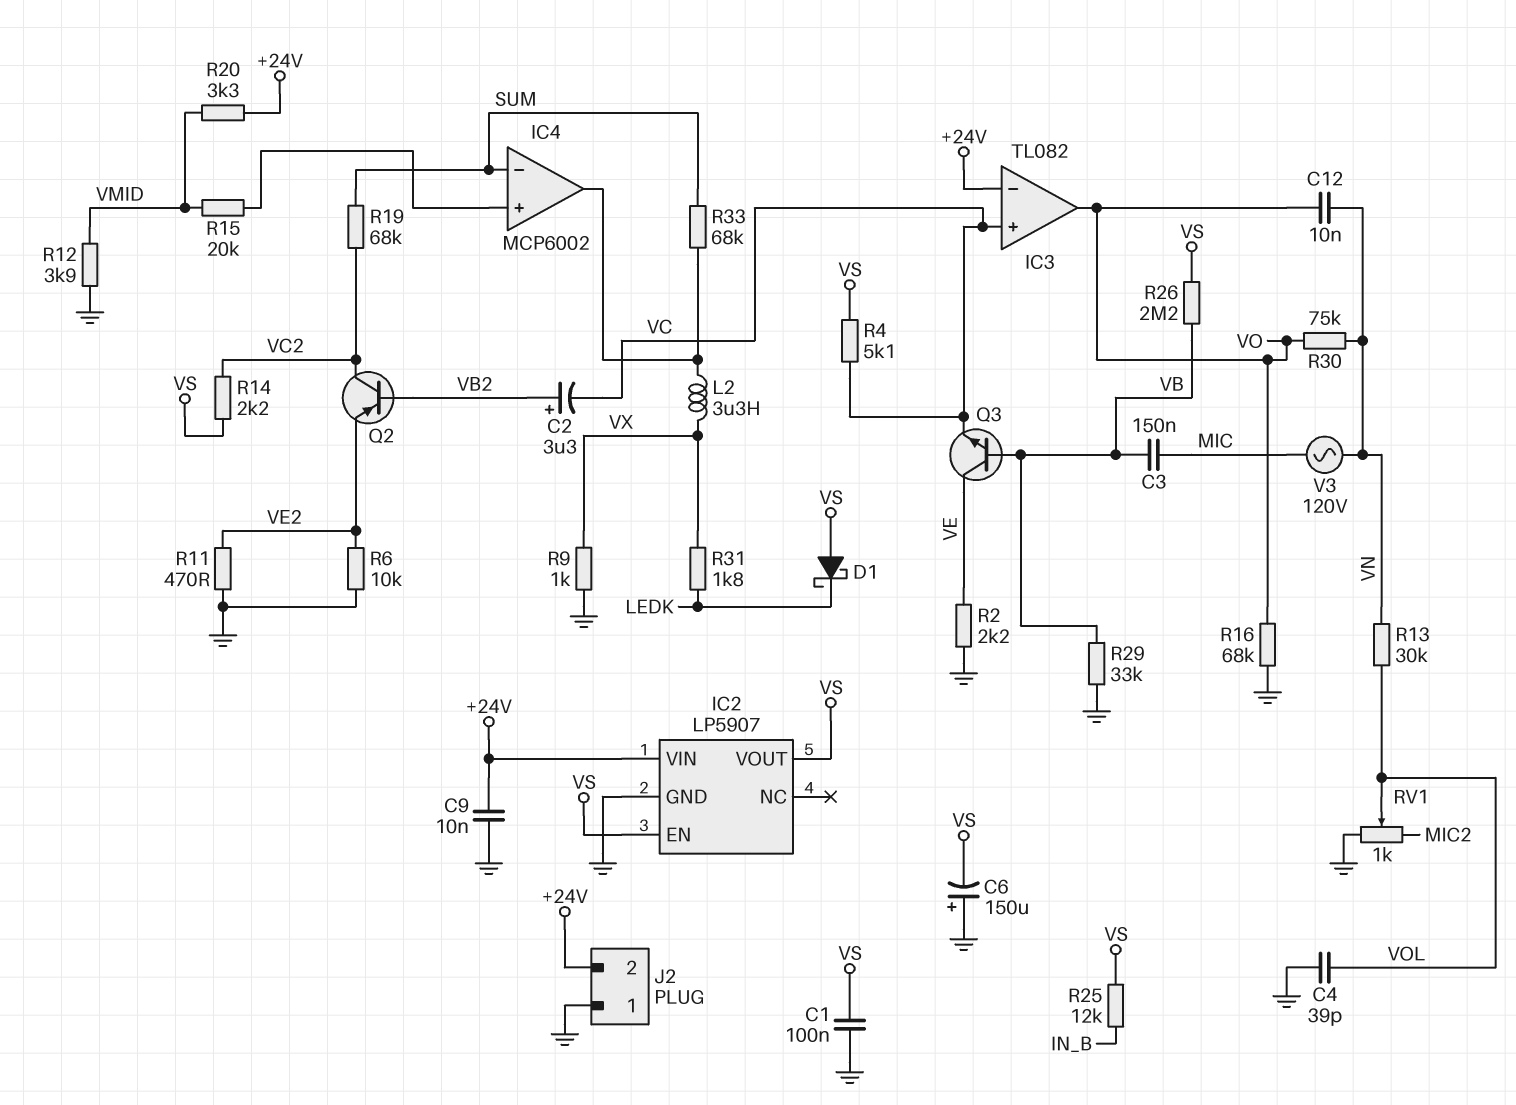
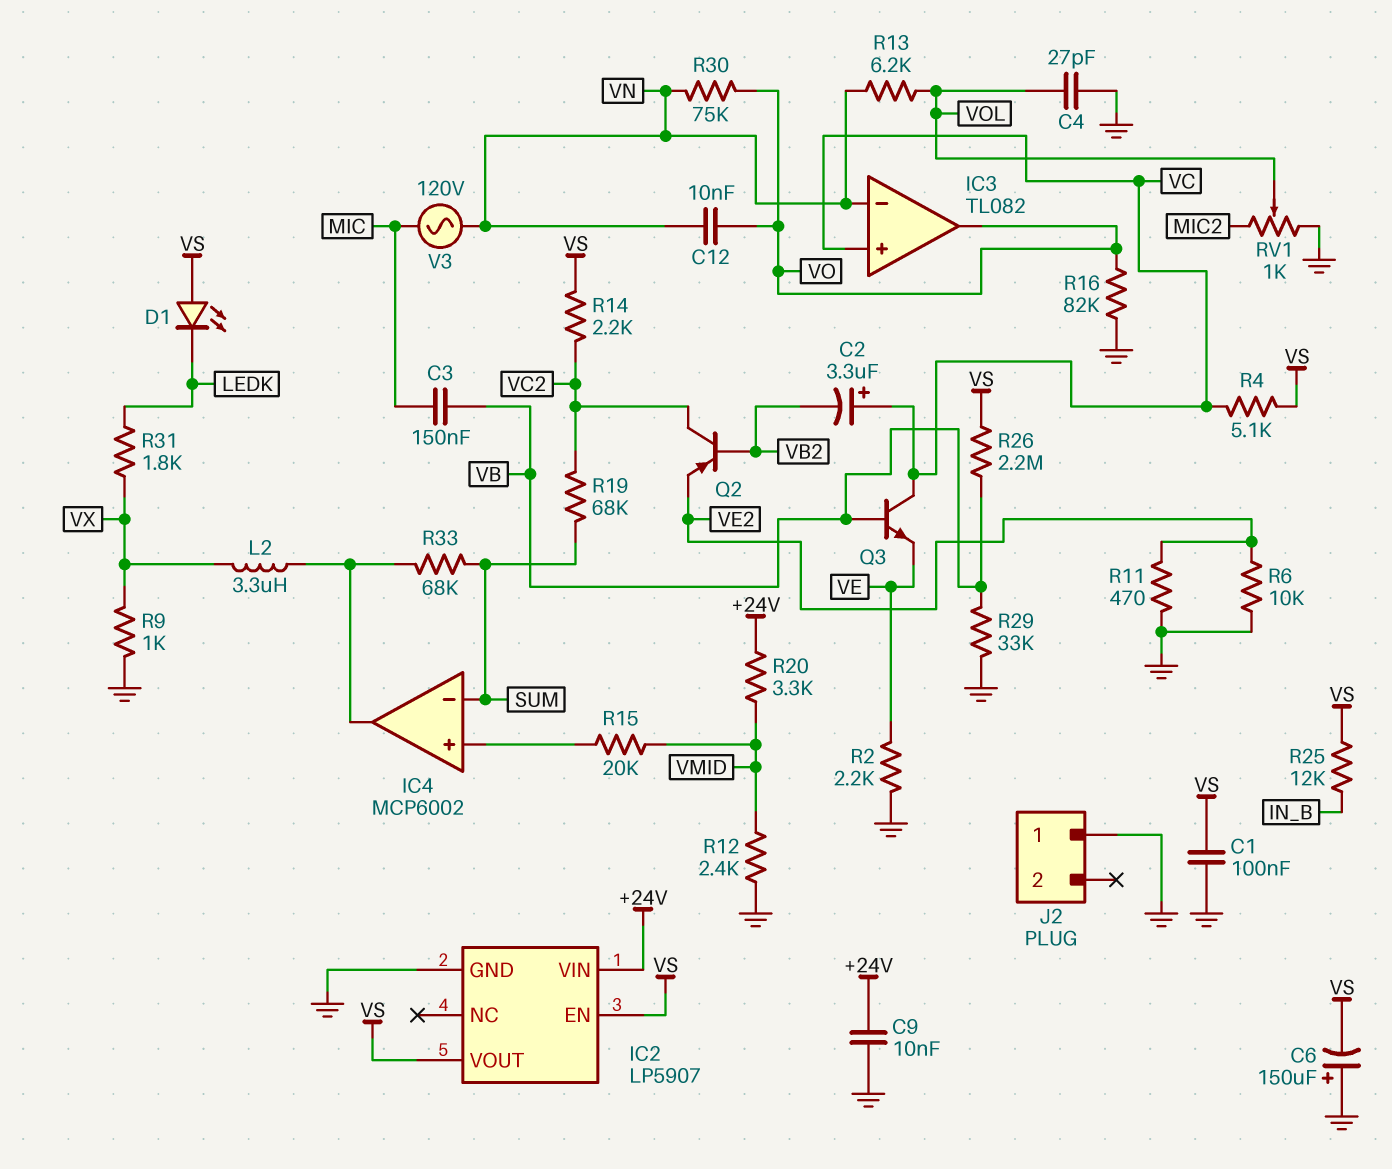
C2: 3.3uF (plus VB2, minus VC) -> 3.3uF (plus VC, minus VB2)
C4: 39pF (GND, VOL) -> 27pF (GND, VOL)
D1: schottky (A VS, K LEDK) -> LED (A VS, K LEDK)
IC3 pin in-: +24V -> VN
J2 pin 2: +24V -> none
Q3: NPN (B VB, C VE, E VC) -> NPN (B VB, C VC, E VE)
R12: 3.9k (GND, VMID) -> 2.4k (GND, VMID)
R13: 30k (VN, VOL) -> 6.2k (VN, VOL)
R16: 68k (GND, VO) -> 82k (GND, VO)

